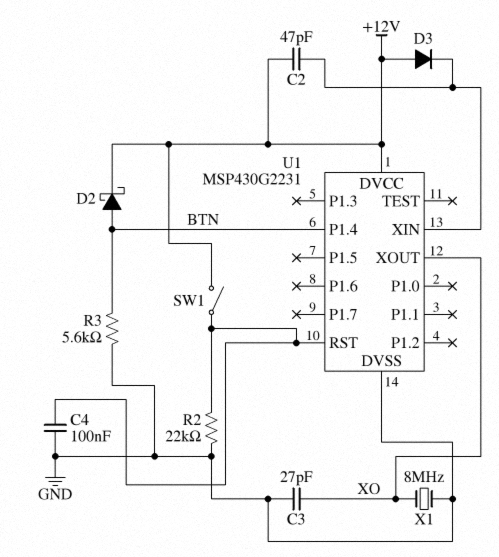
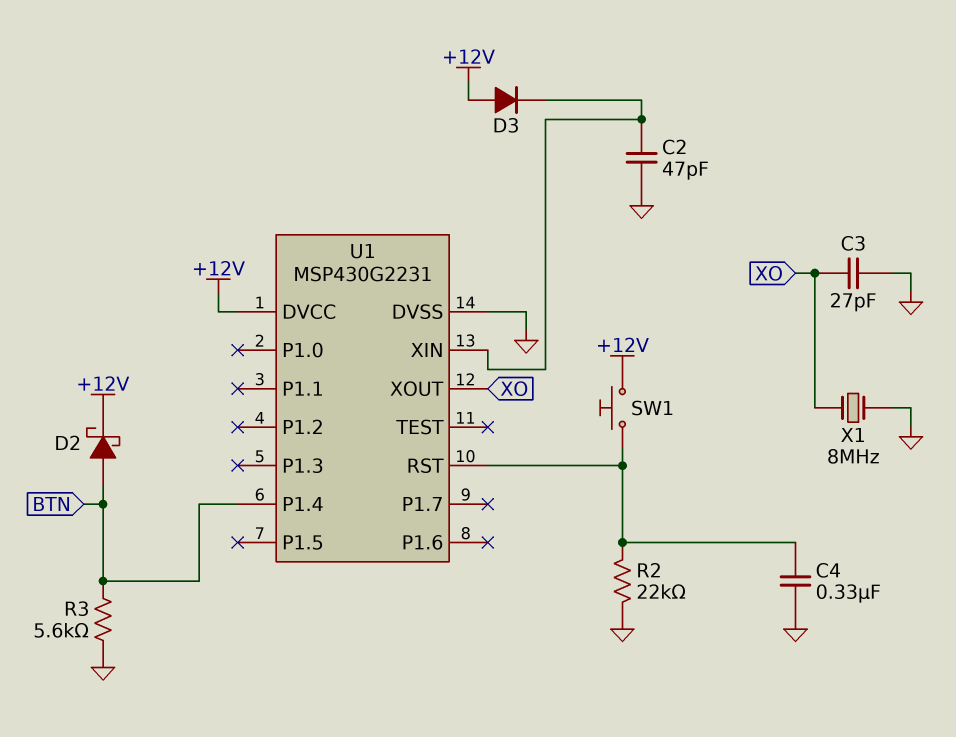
C2: 47pF (+12V, U1/XIN) -> 47pF (GND, U1/XIN)
C4: 100nF (GND, U1/RST) -> 330nF (GND, U1/RST)
SW1: switch (+12V, U1/RST) -> button (+12V, U1/RST)

